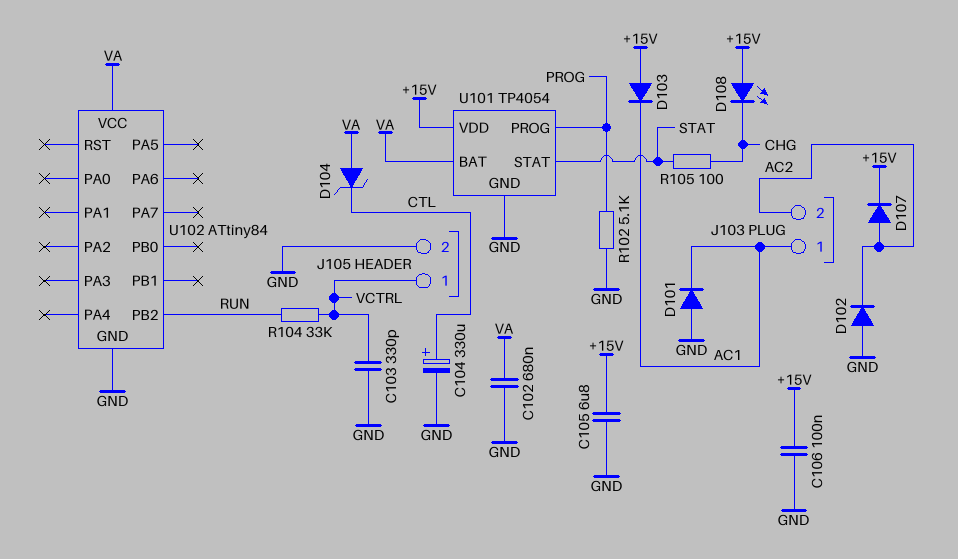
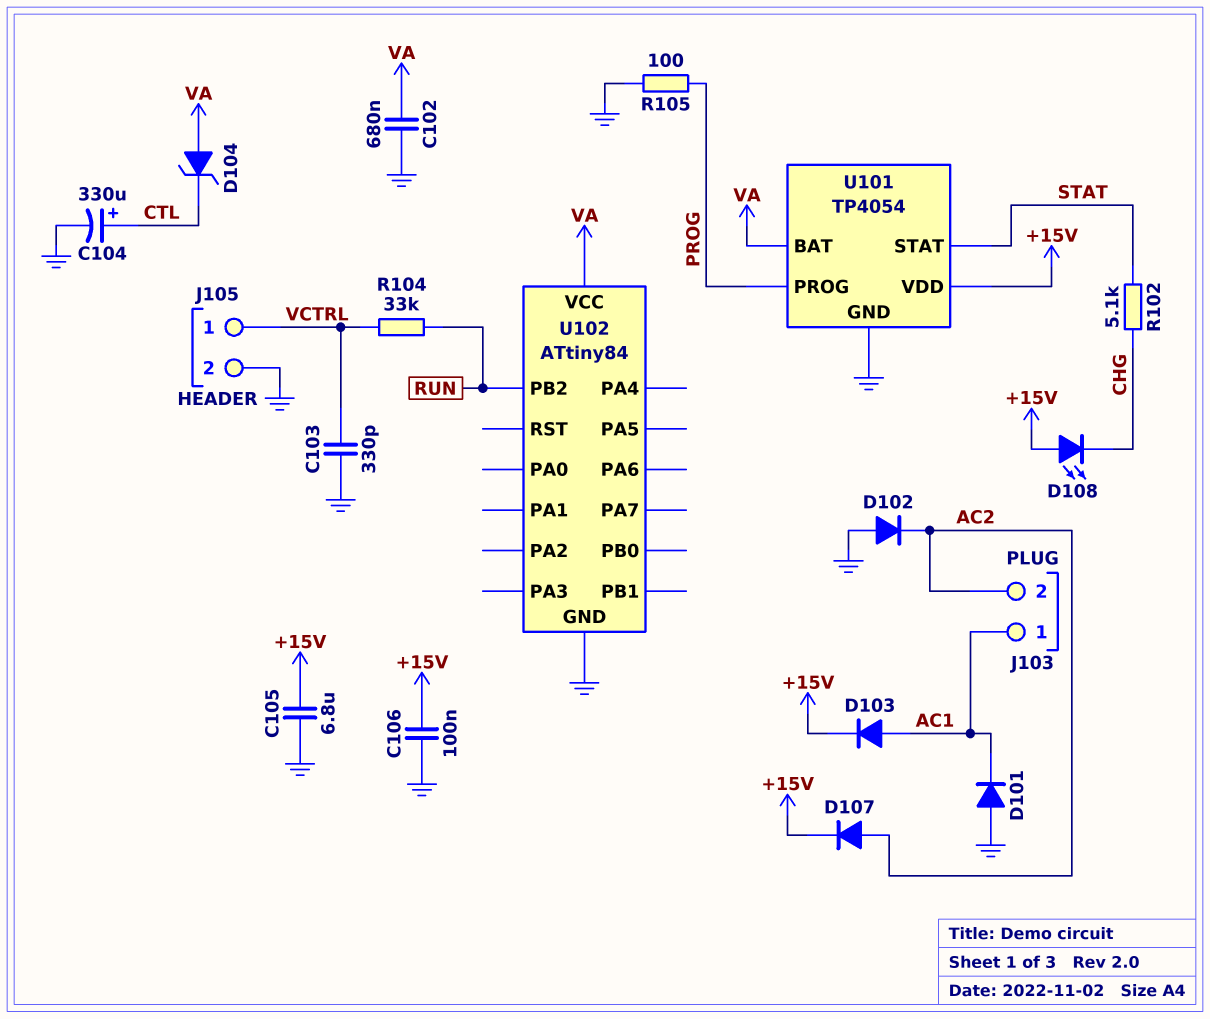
D103: diode (A +15V, K AC1) -> diode (A AC1, K +15V)
R102: 5.1k (GND, PROG) -> 5.1k (CHG, STAT)
R105: 100 (CHG, STAT) -> 100 (GND, PROG)

